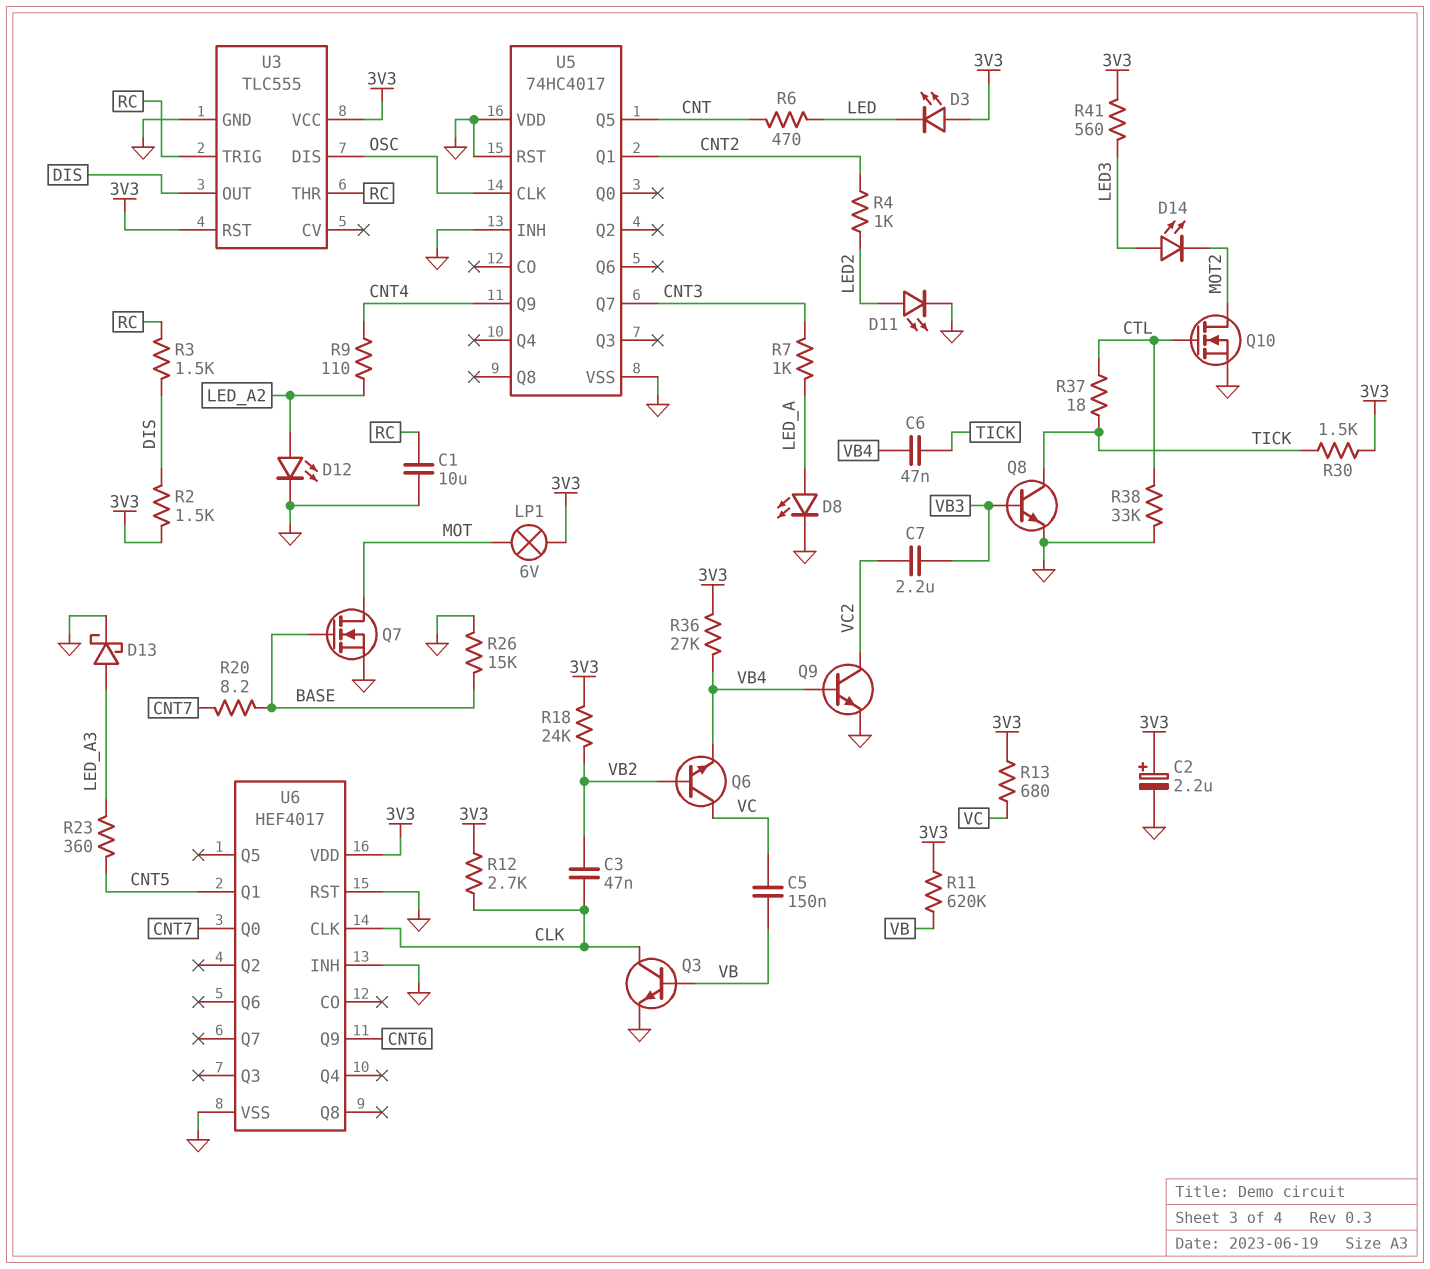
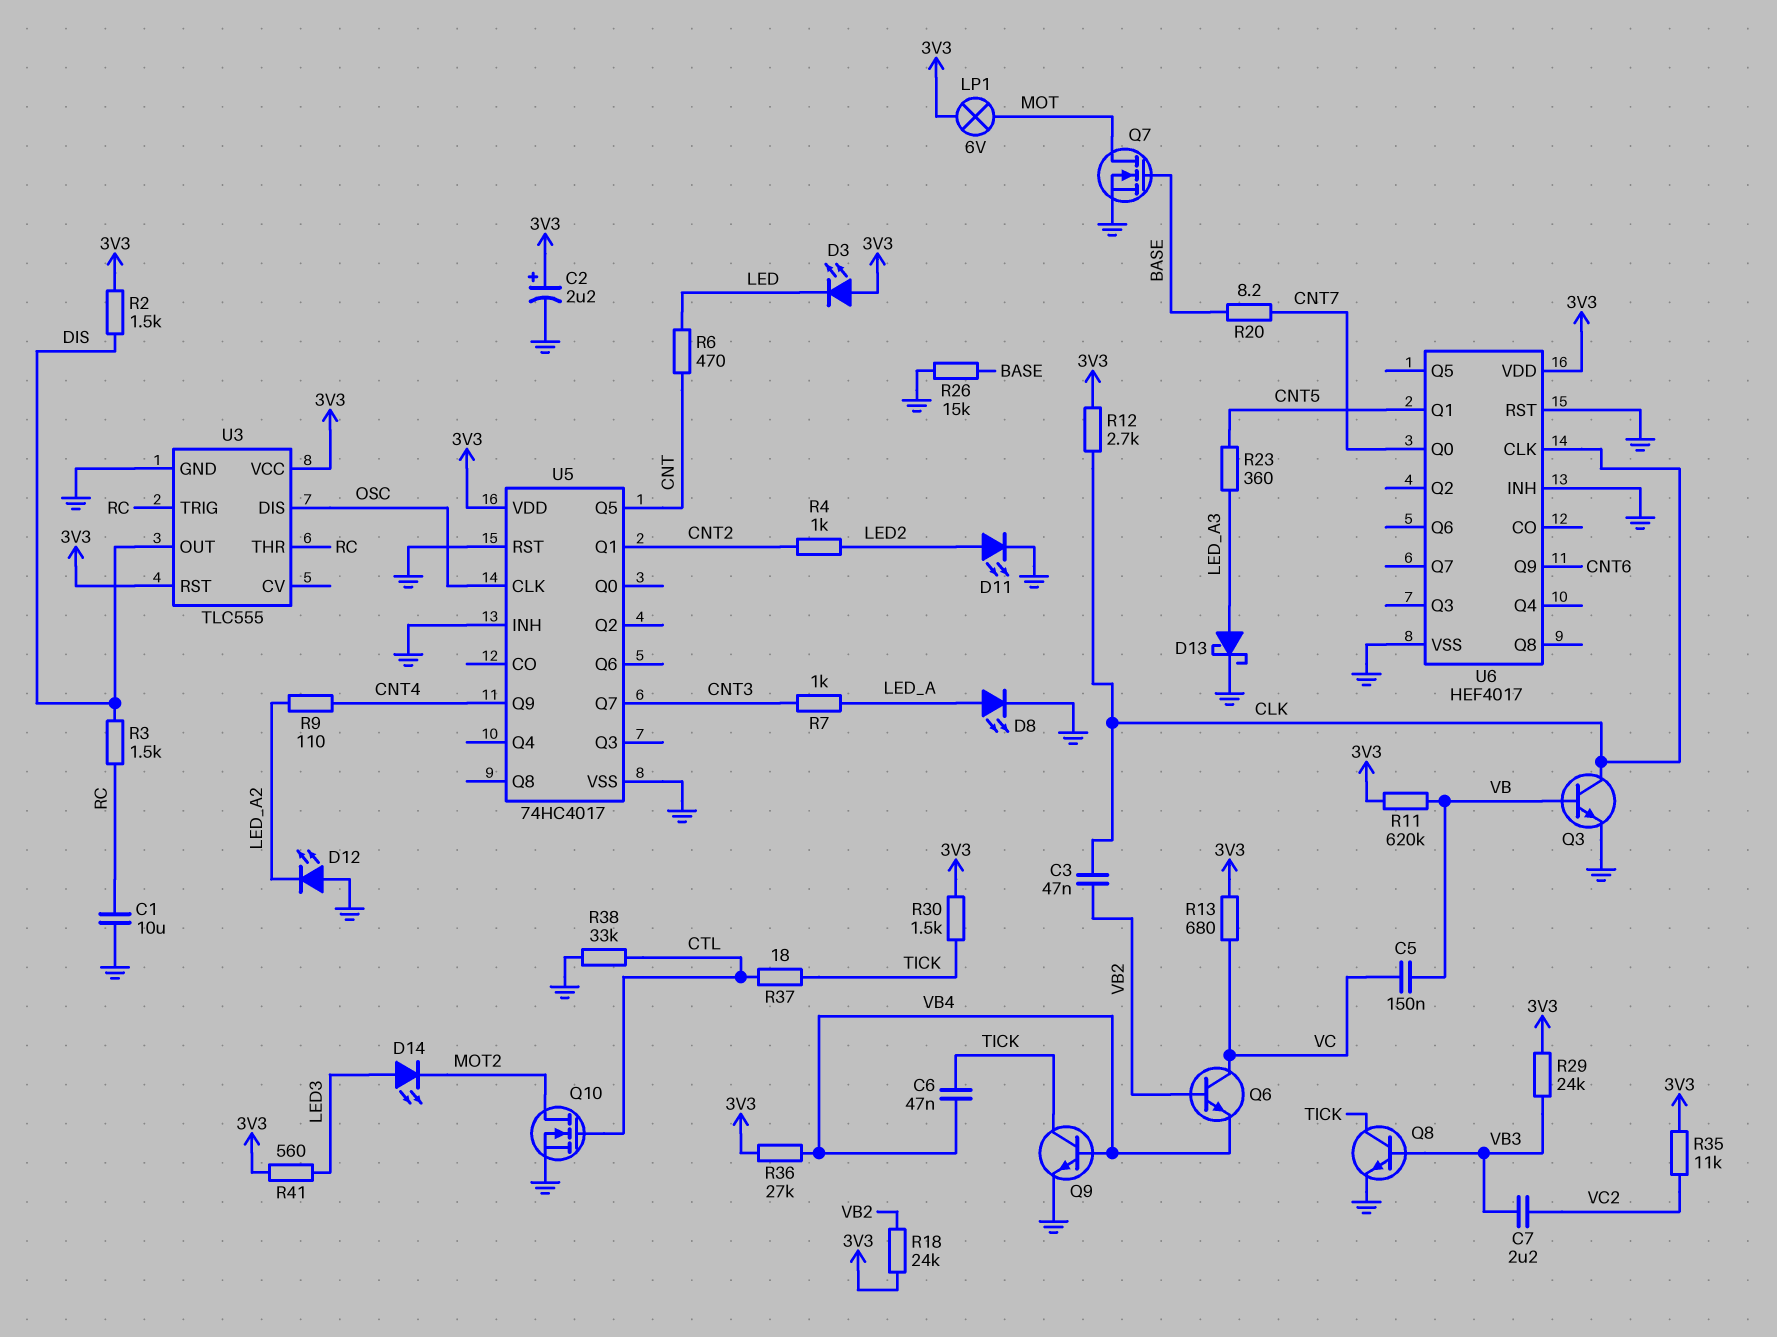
D12: LED (A LED_A2, K GND) -> LED (A GND, K LED_A2)
Q9: NPN (B VB4, C VC2, E GND) -> NPN (B VB4, C TICK, E GND)
R29: none -> 24k (3V3, VB3)
R35: none -> 11k (3V3, VC2)
U5 pin VDD: GND -> 3V3

